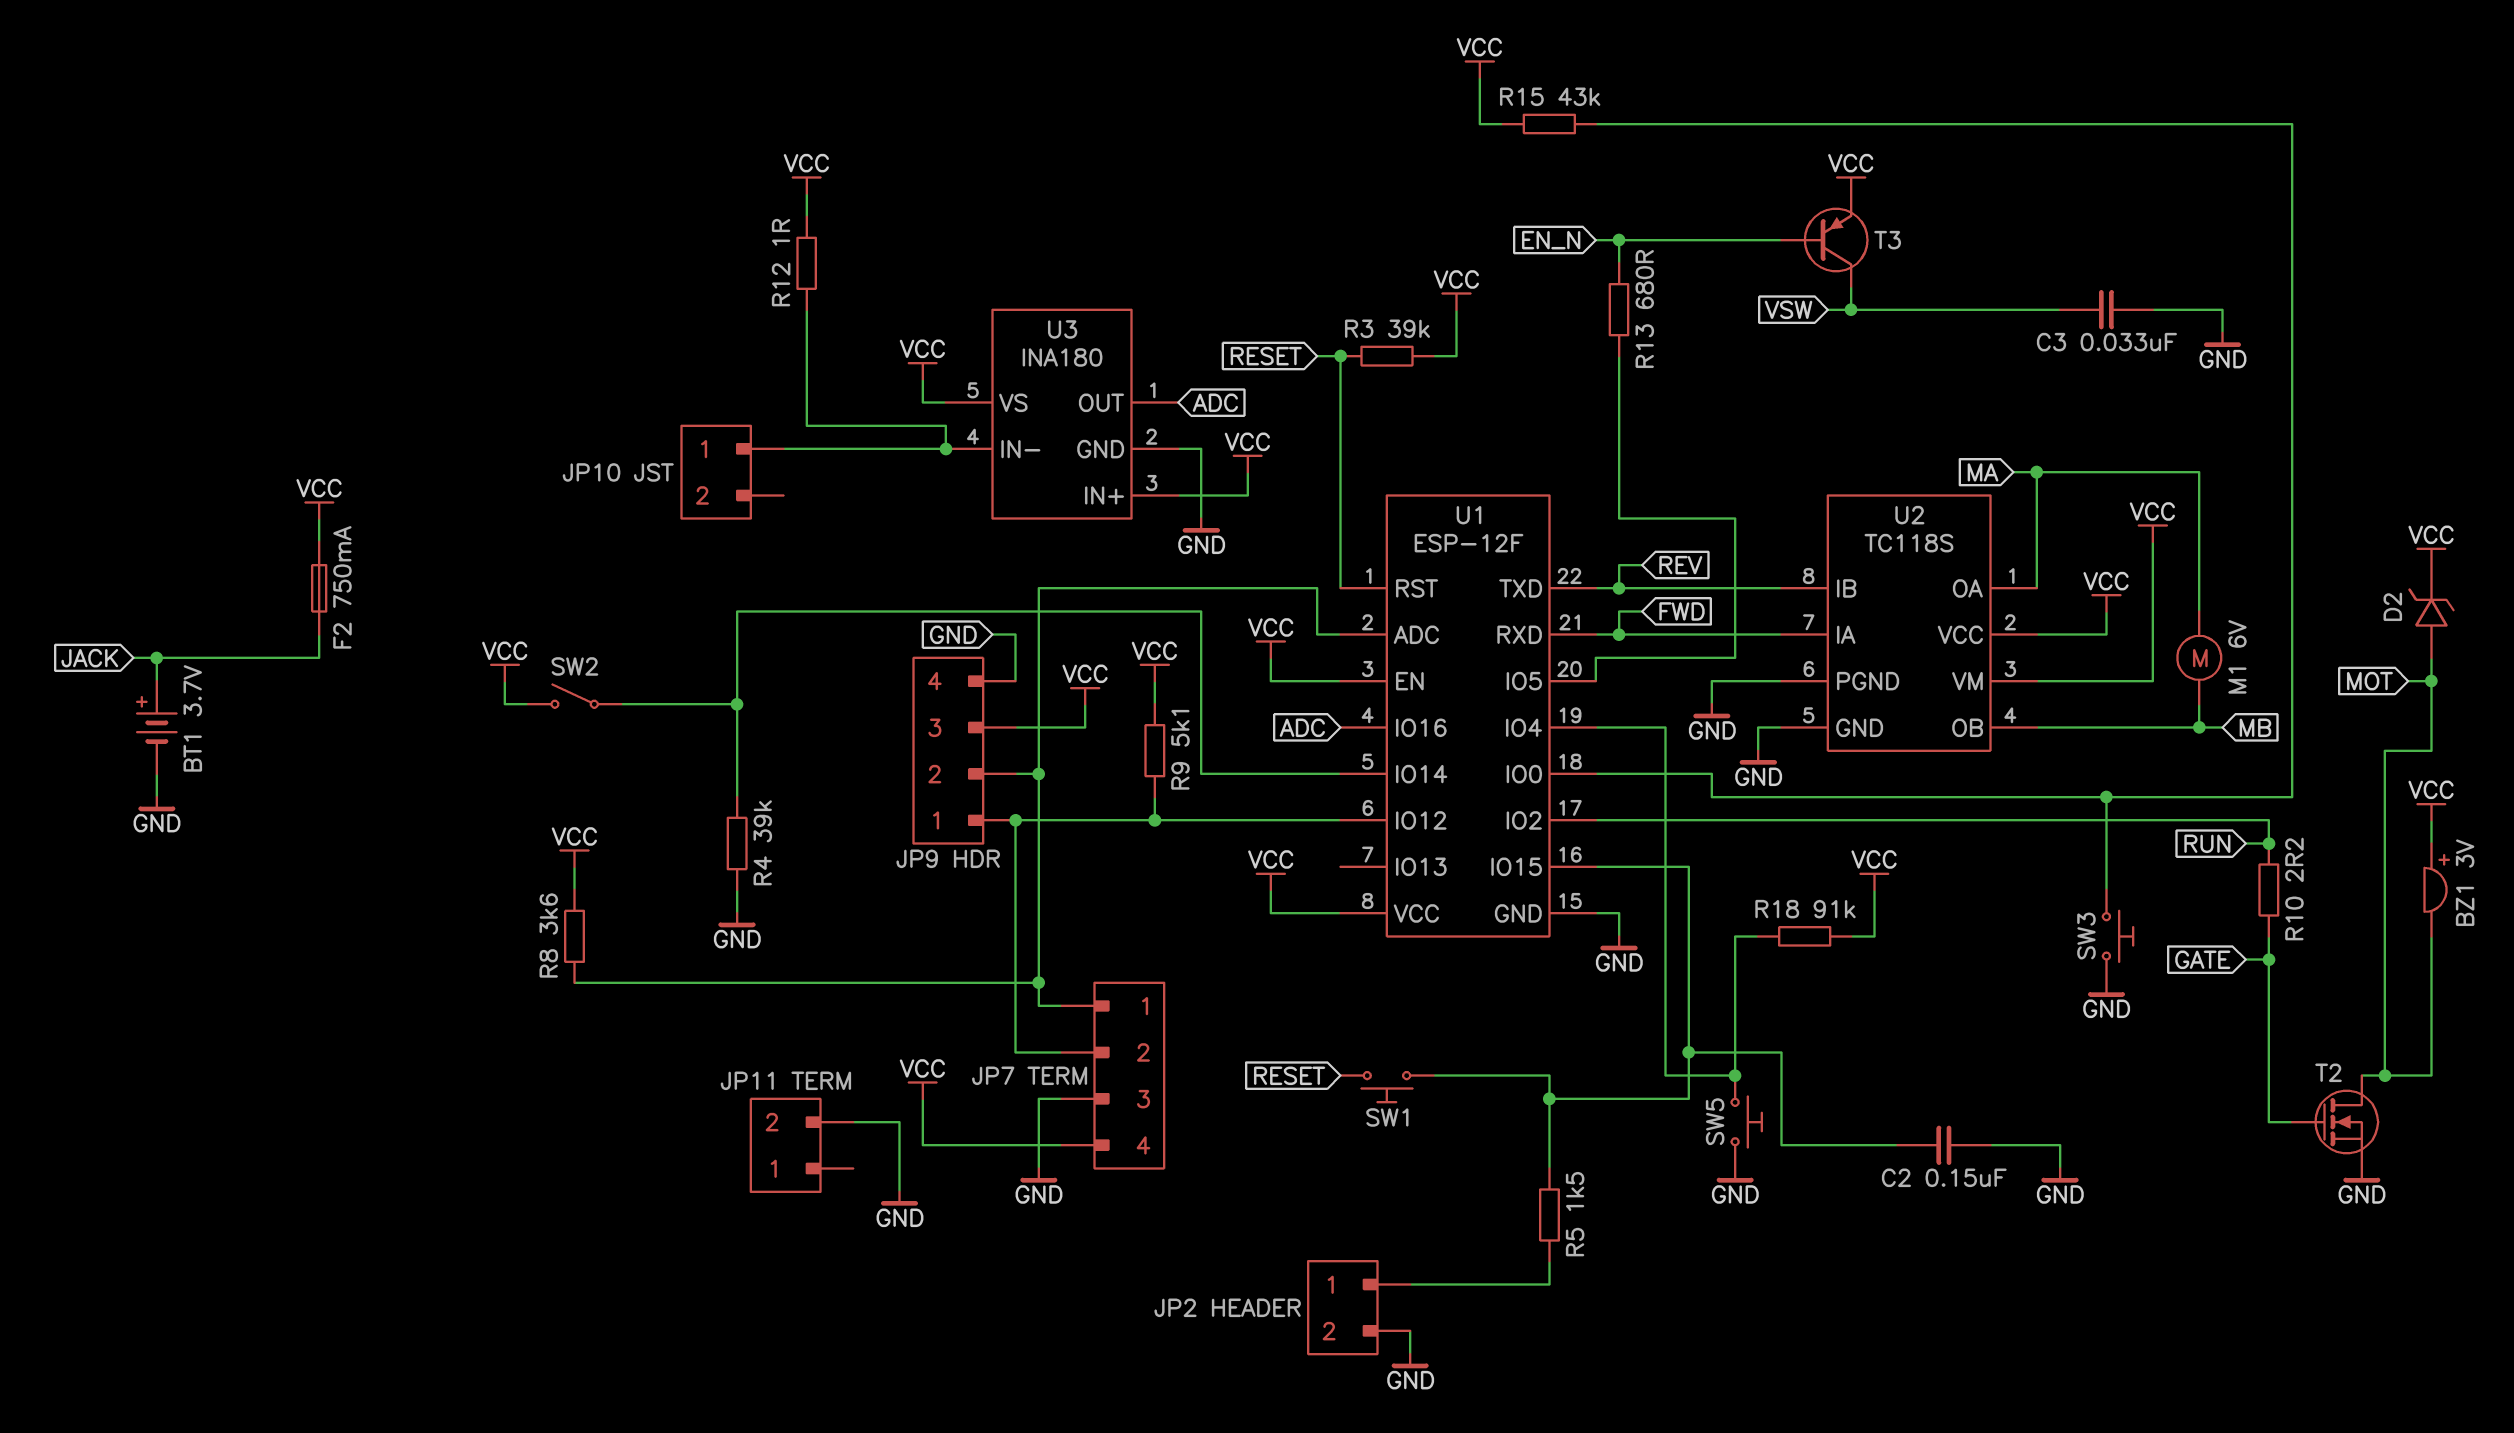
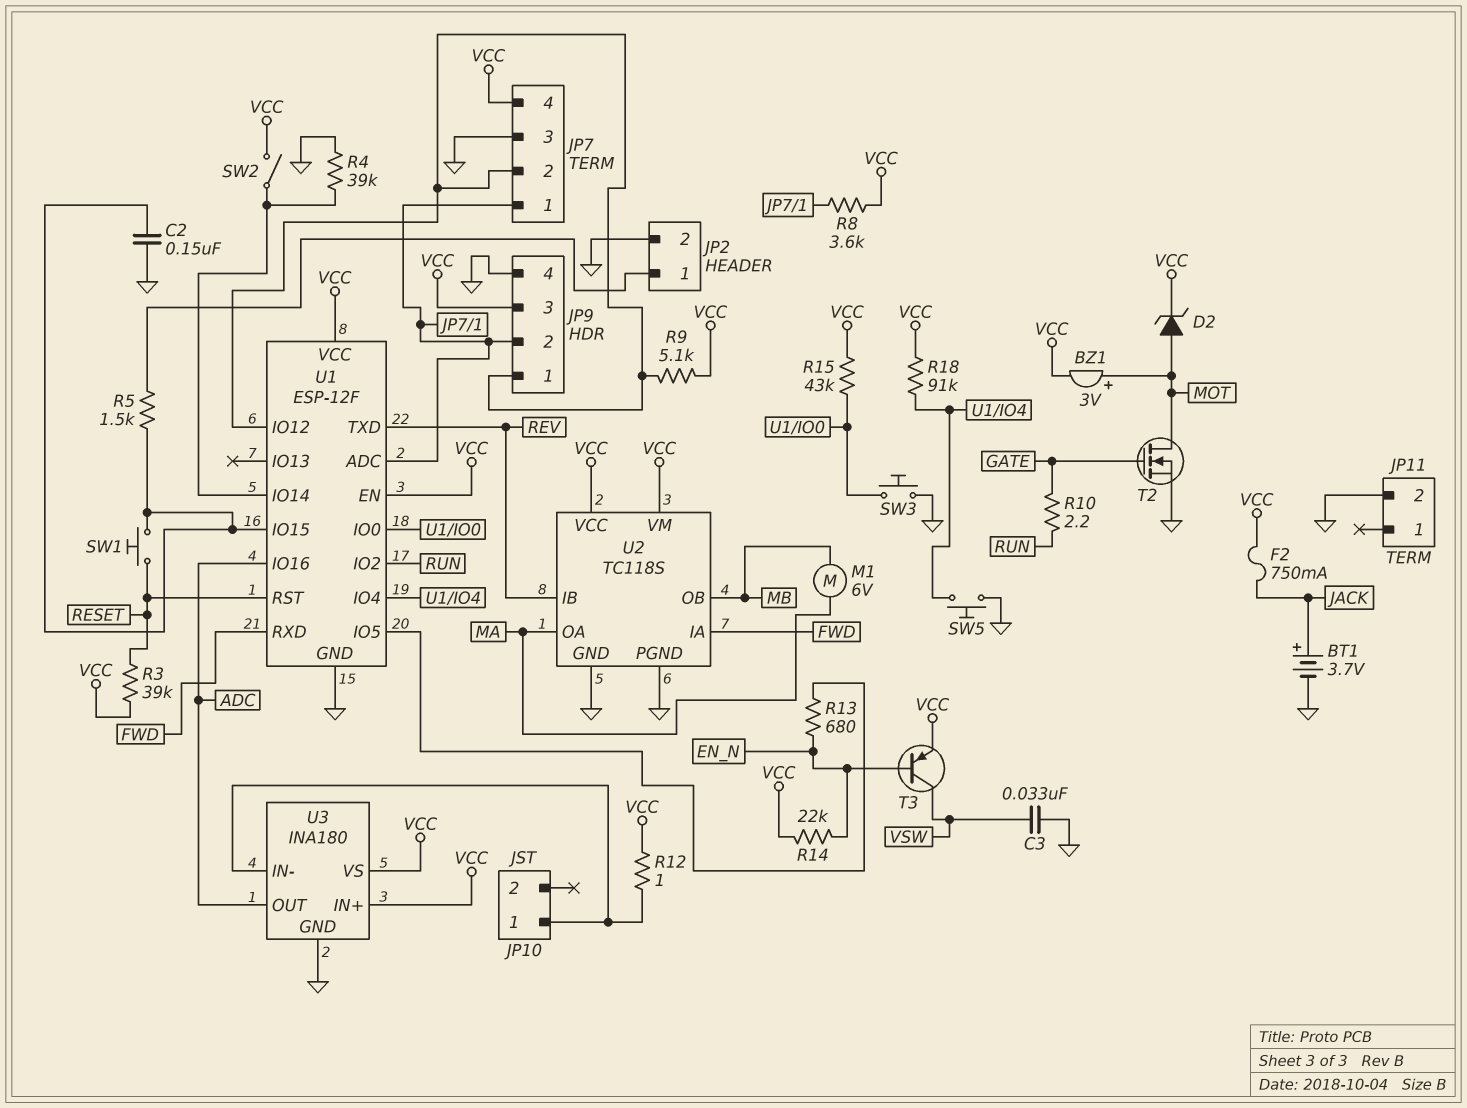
BZ1: buzzer 3V (plus VCC, minus MOT) -> buzzer 3V (plus MOT, minus VCC)
R14: none -> 22k (EN_N, VCC)

